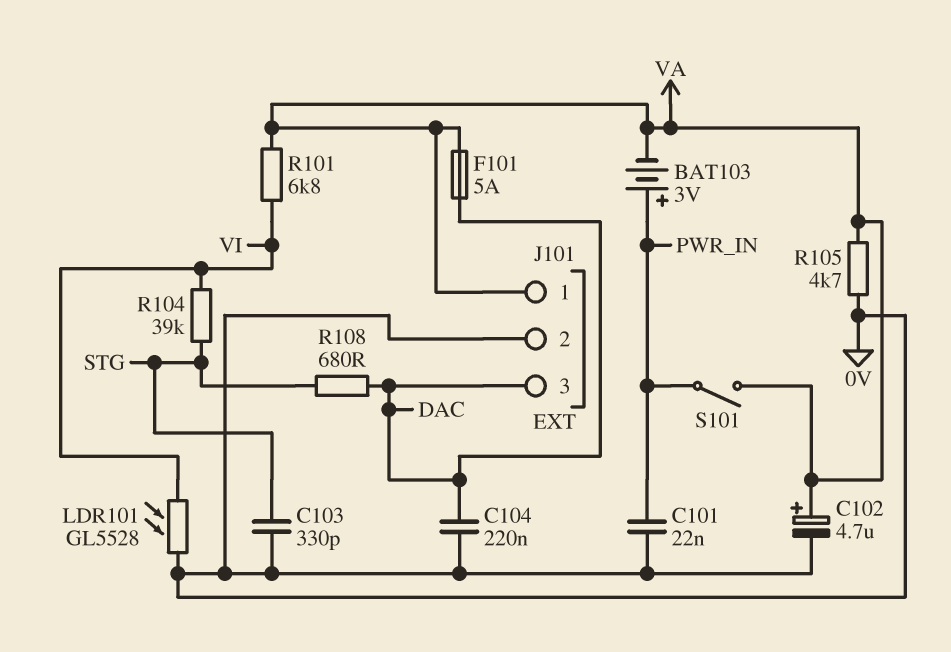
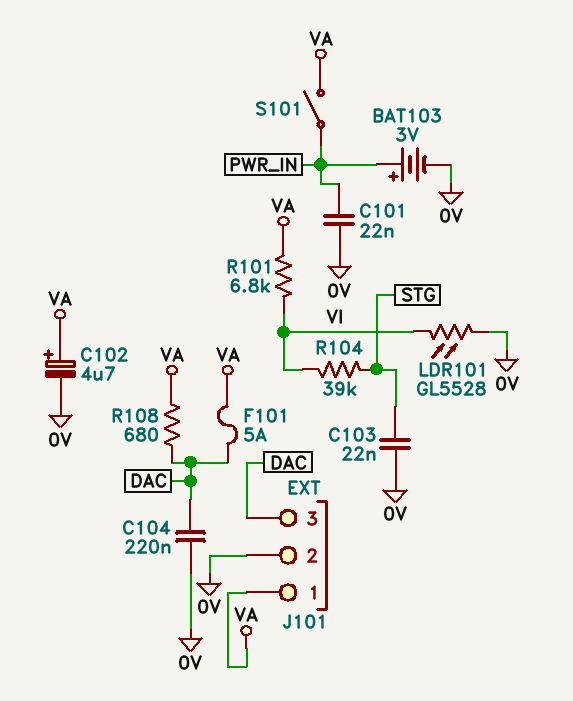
BAT103: 3V (plus PWR_IN, minus VA) -> 3V (plus PWR_IN, minus 0V)
C103: 330pF (0V, STG) -> 22nF (0V, STG)
R105: 4.7k (0V, VA) -> none
R108: 680 (DAC, STG) -> 680 (DAC, VA)

